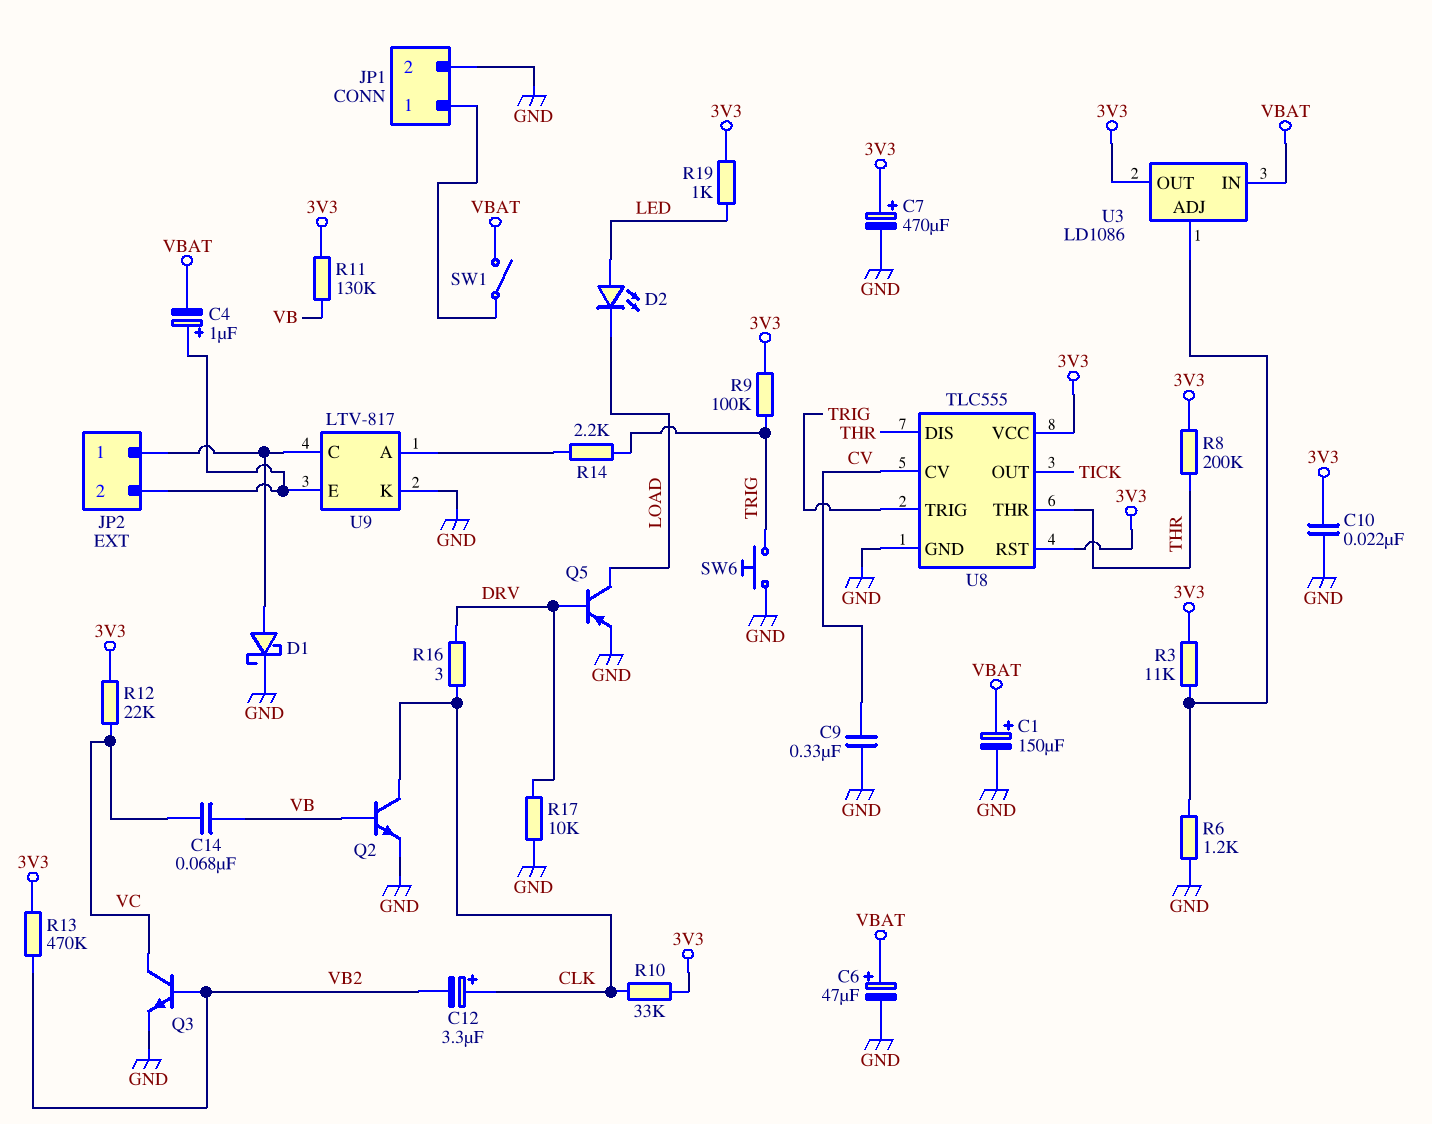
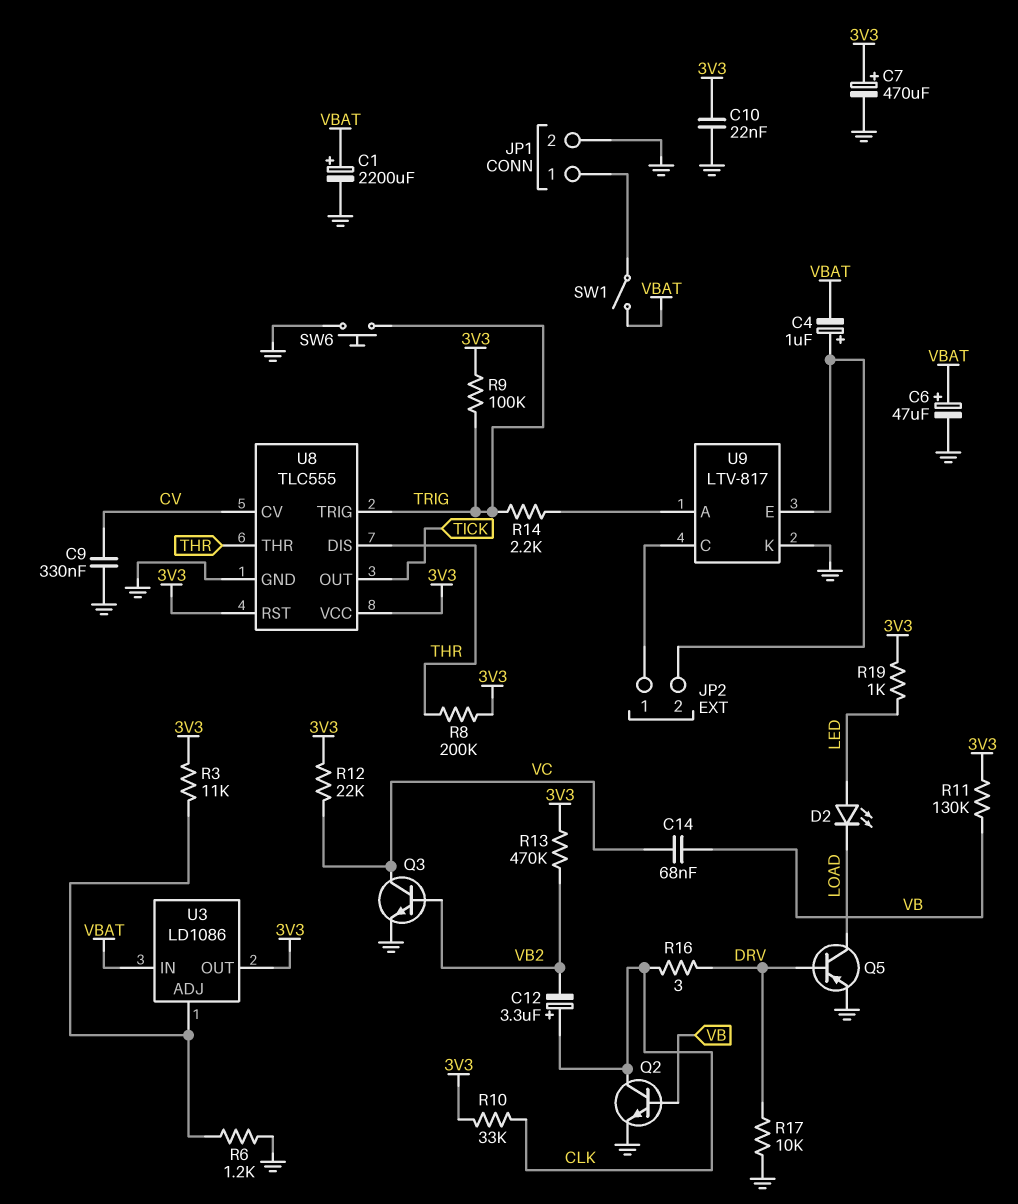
C1: 150uF (plus VBAT, minus GND) -> 2200uF (plus VBAT, minus GND)
D1: schottky (A JP2/1, K GND) -> none

